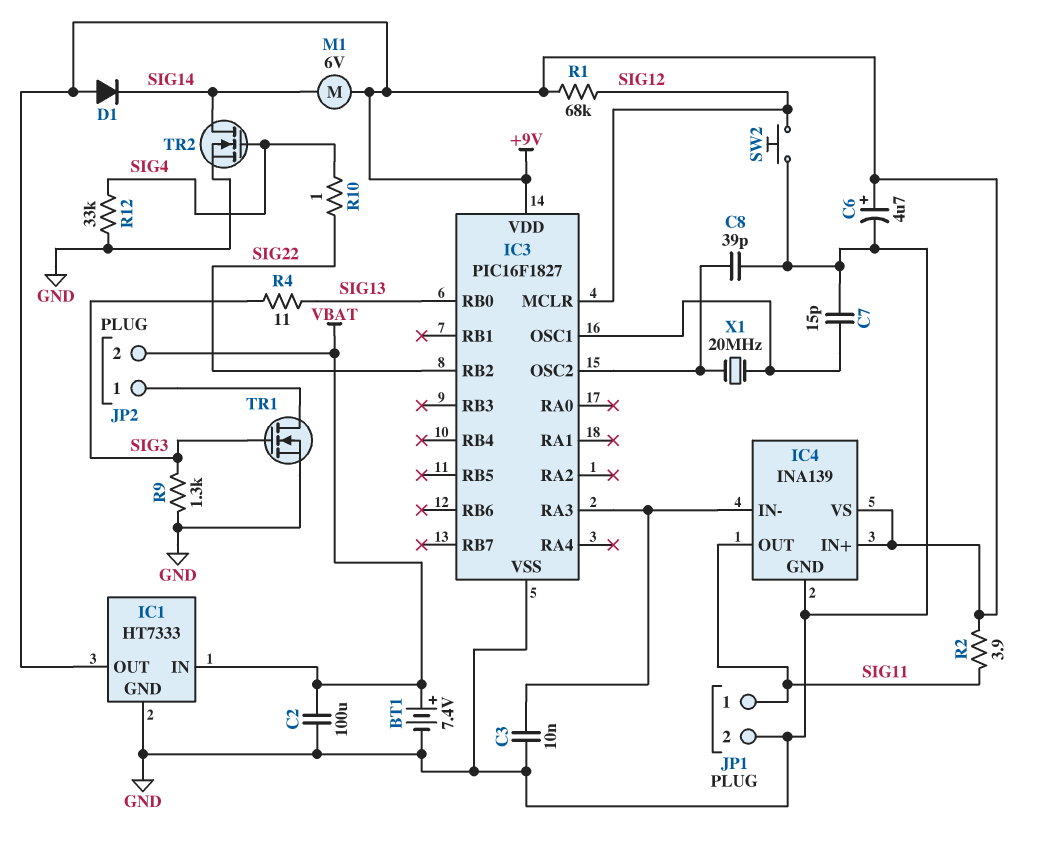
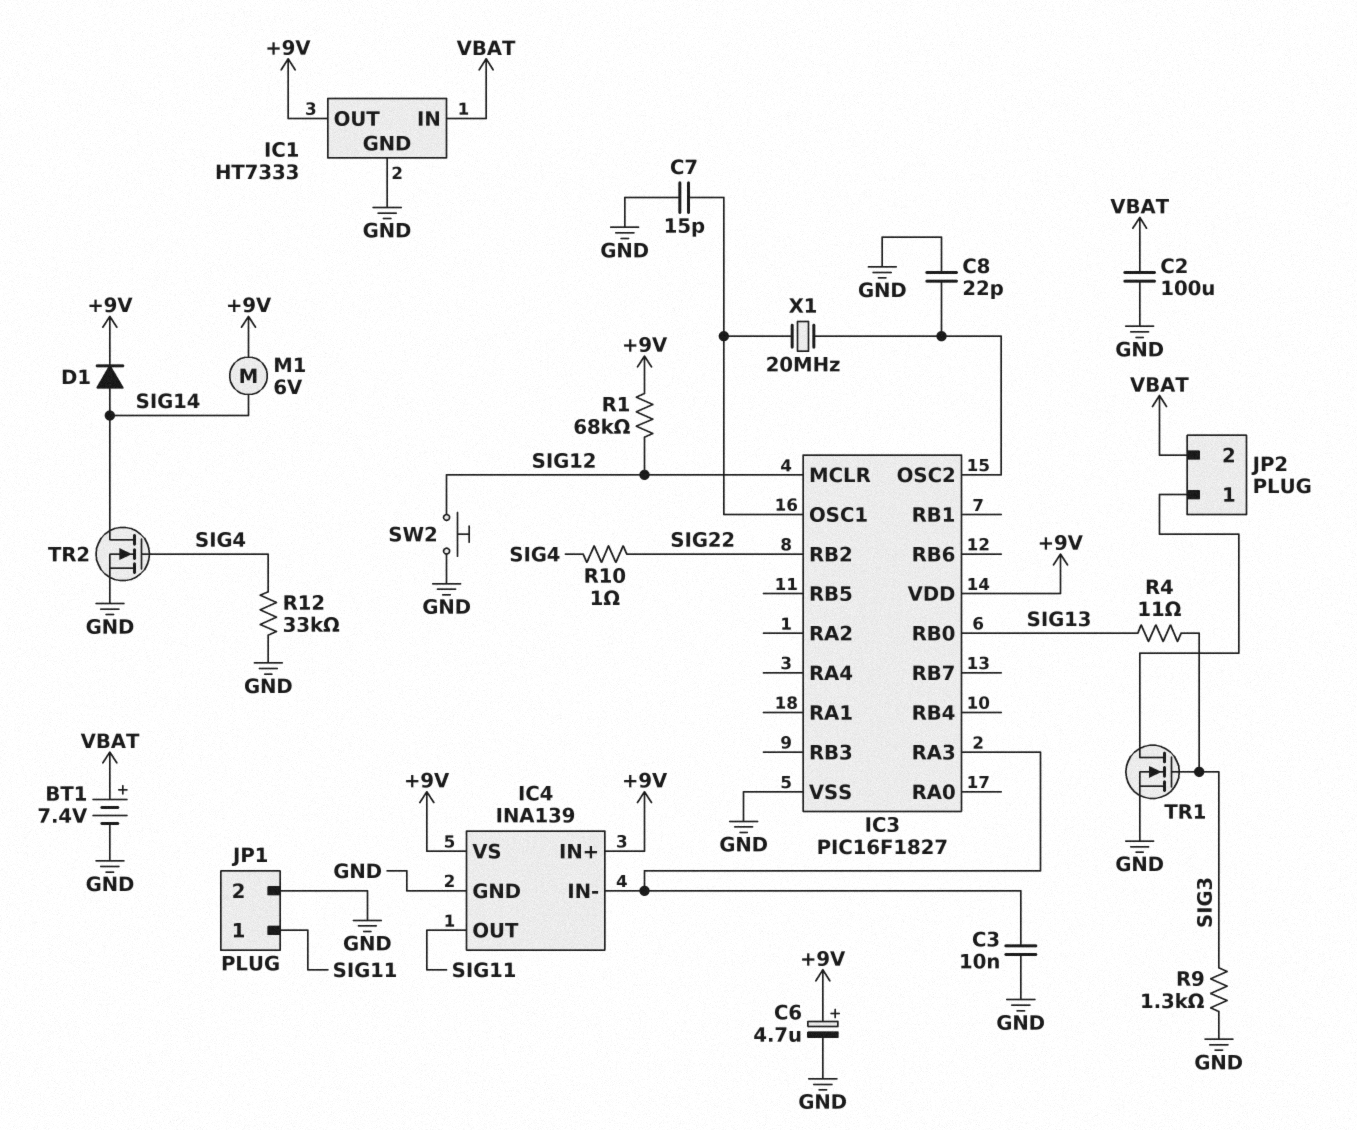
C8: 39pF (GND, IC3/OSC2) -> 22pF (GND, IC3/OSC2)
D1: diode (A +9V, K SIG14) -> diode (A SIG14, K +9V)
R2: 3.9 (+9V, SIG11) -> none

